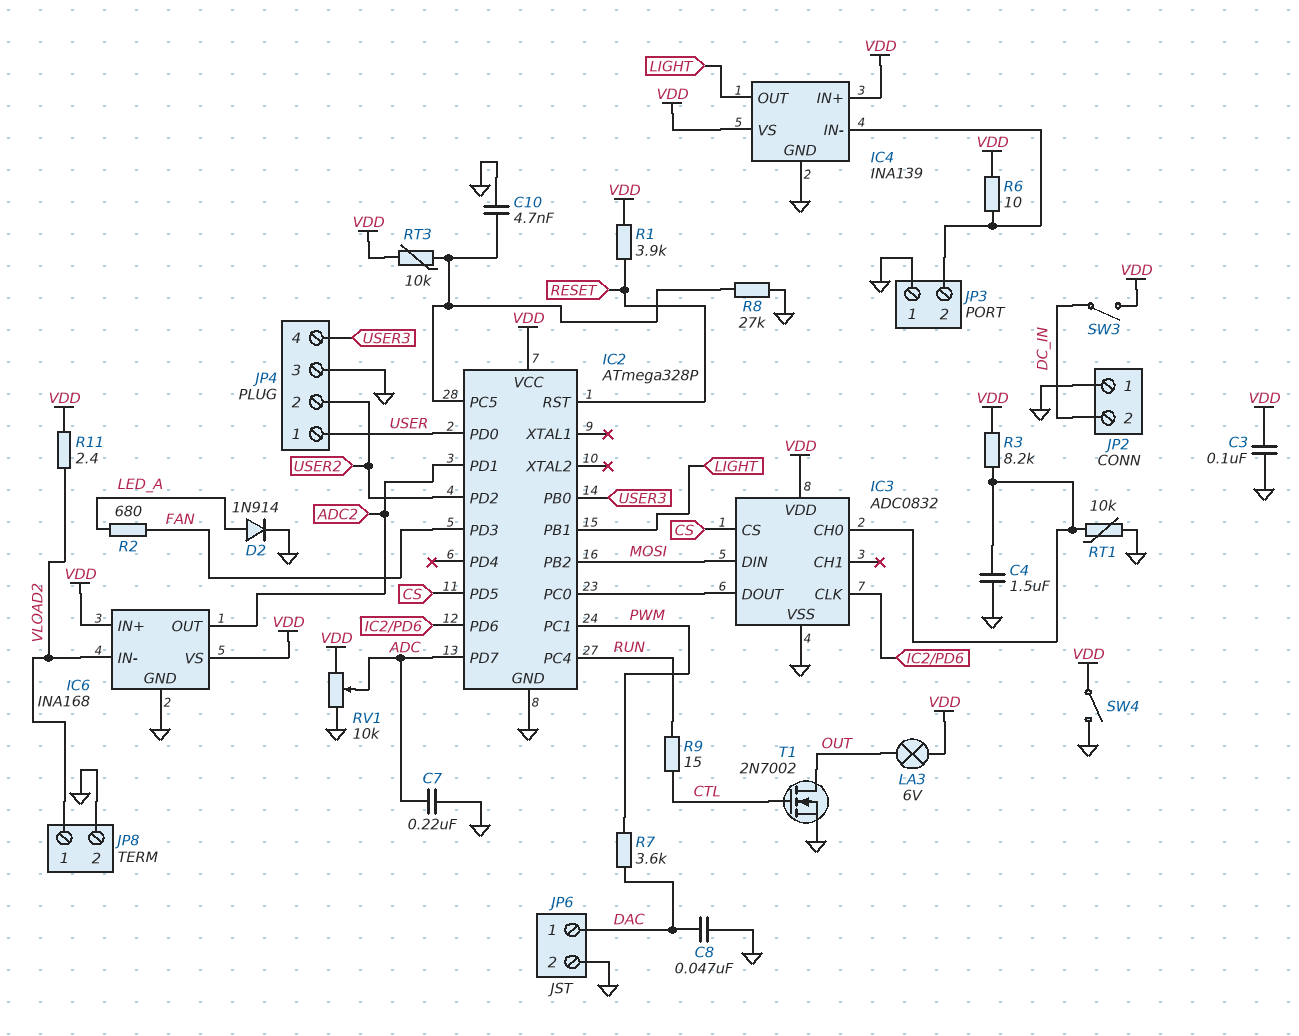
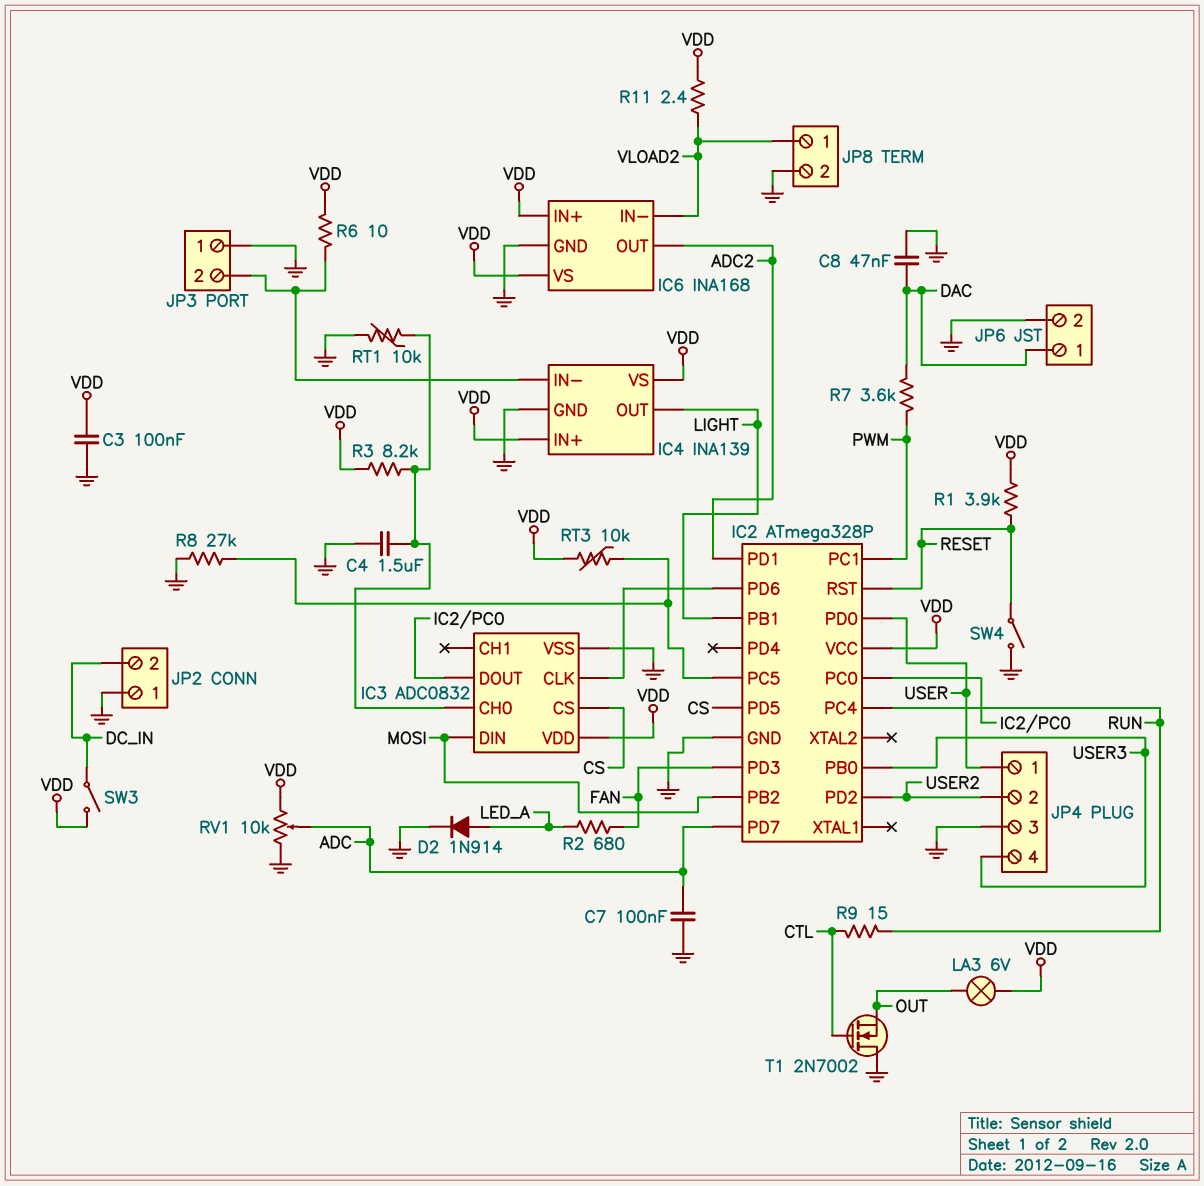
C7: 220nF (ADC, GND) -> 100nF (ADC, GND)
C10: 4.7nF (GND, IC2/PC5) -> none
SW4: switch (GND, VDD) -> switch (GND, RESET)
T1: NMOS 2N7002 (G CTL, D OUT, S GND) -> NMOS 2N7002 (G CTL, D GND, S OUT)

